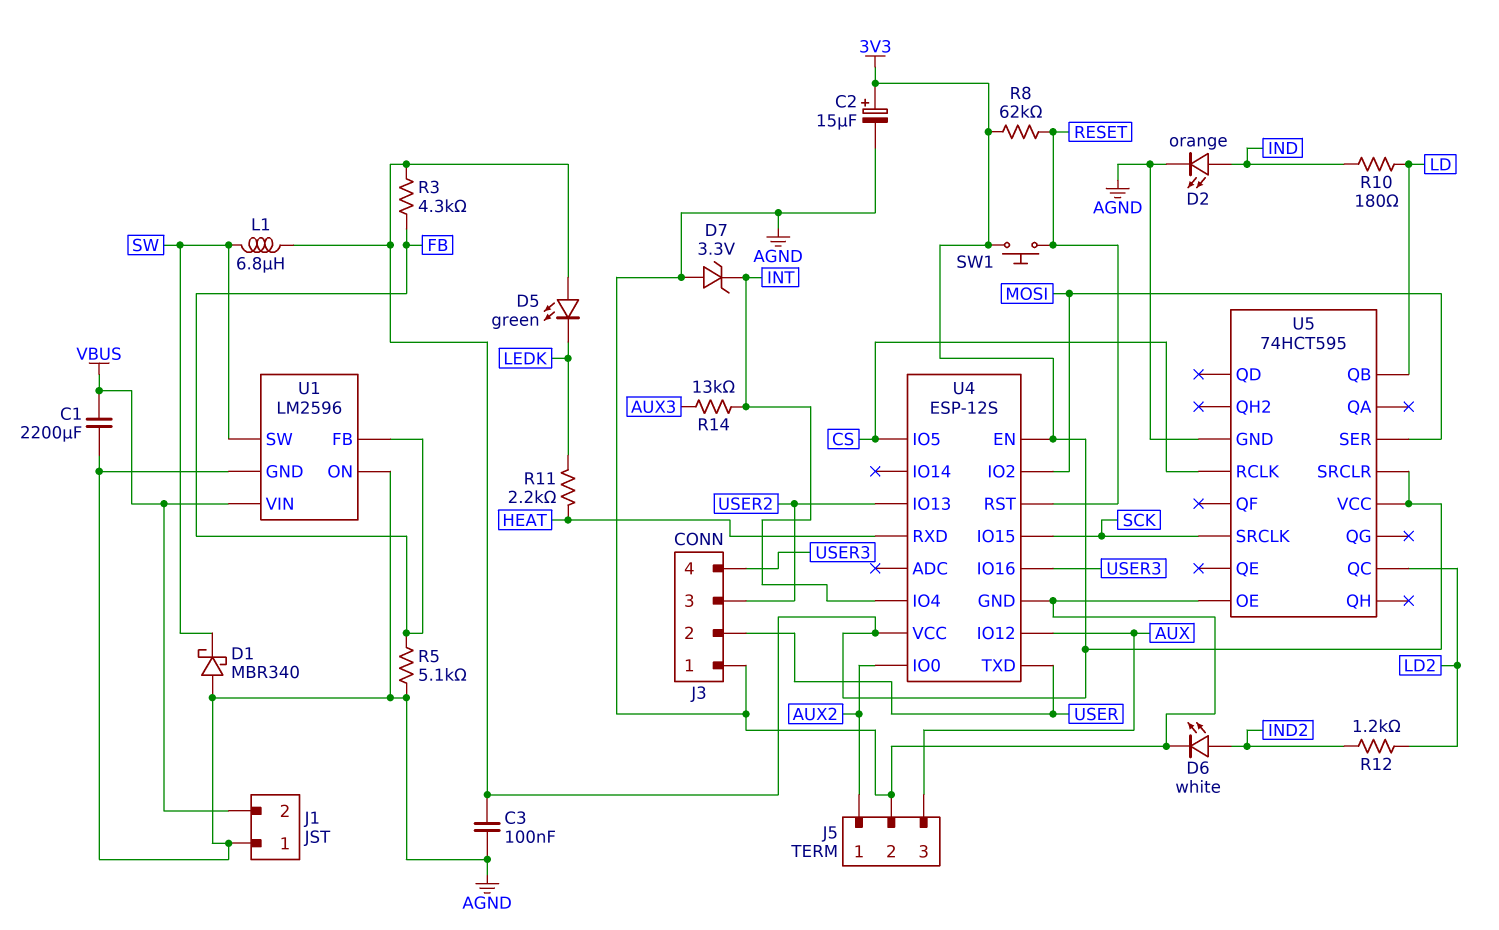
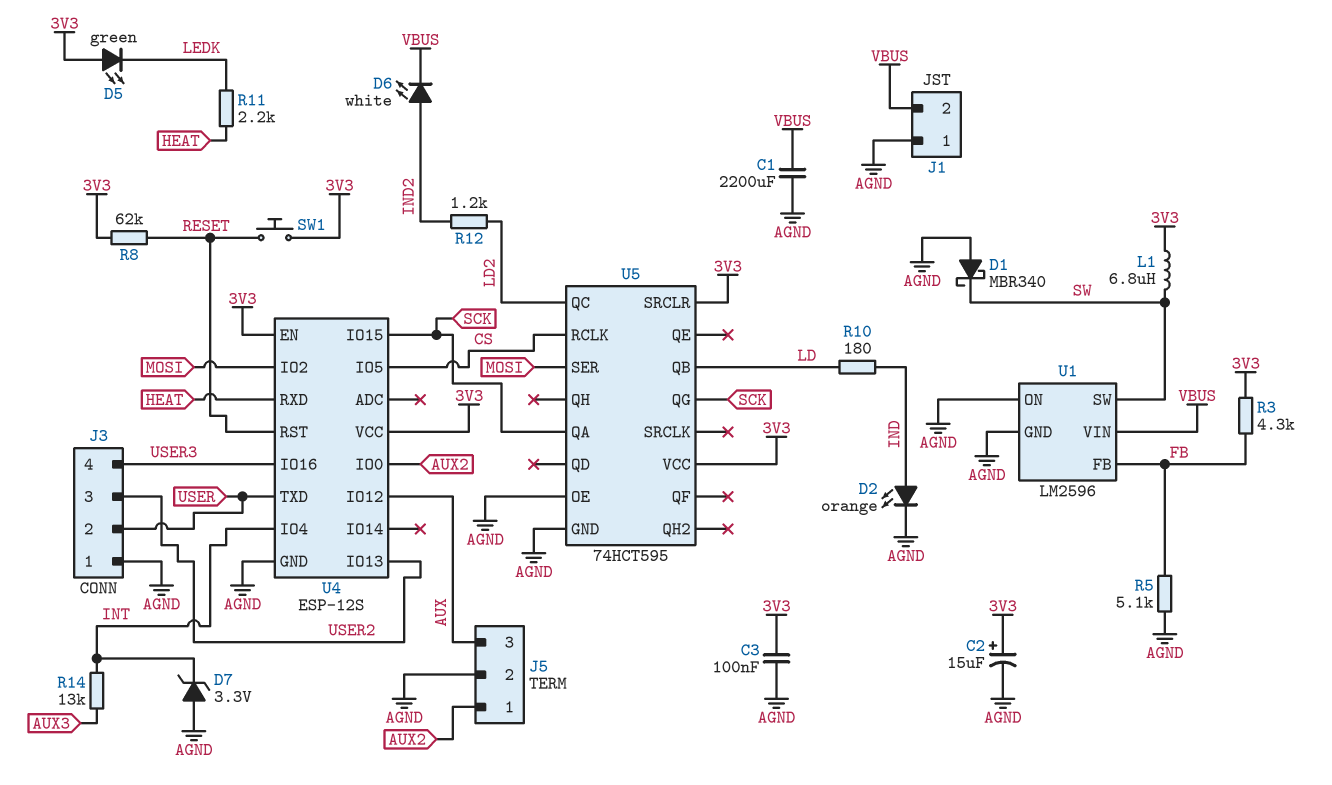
D6: LED white (A IND2, K AGND) -> LED white (A IND2, K VBUS)
U5 pin QA: none -> SCK
U5 pin QG: none -> SCK
U5 pin SRCLK: SCK -> none

